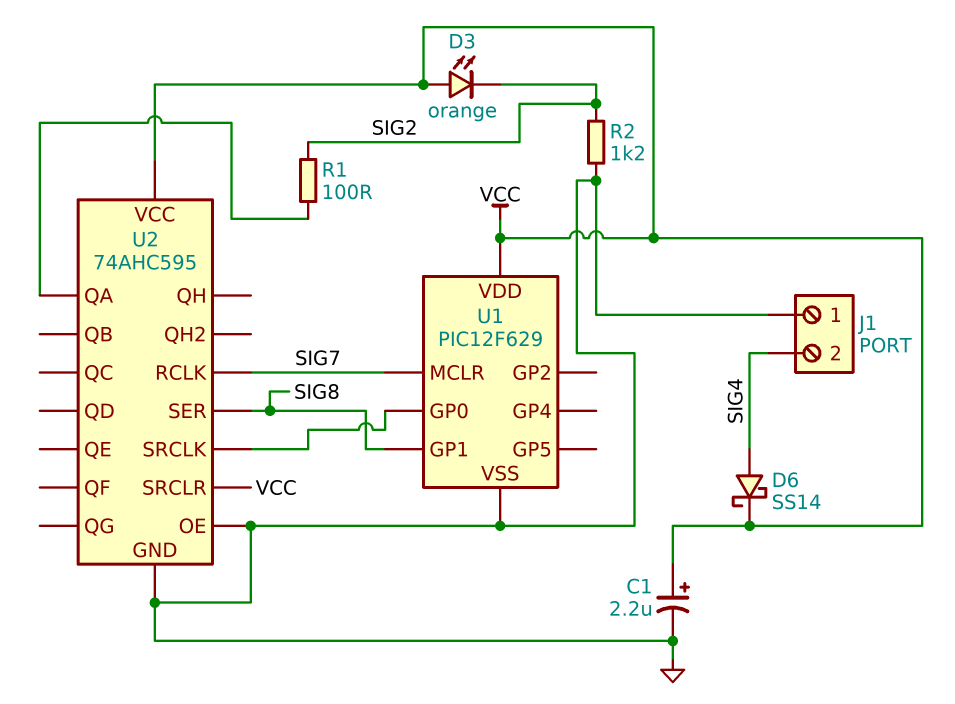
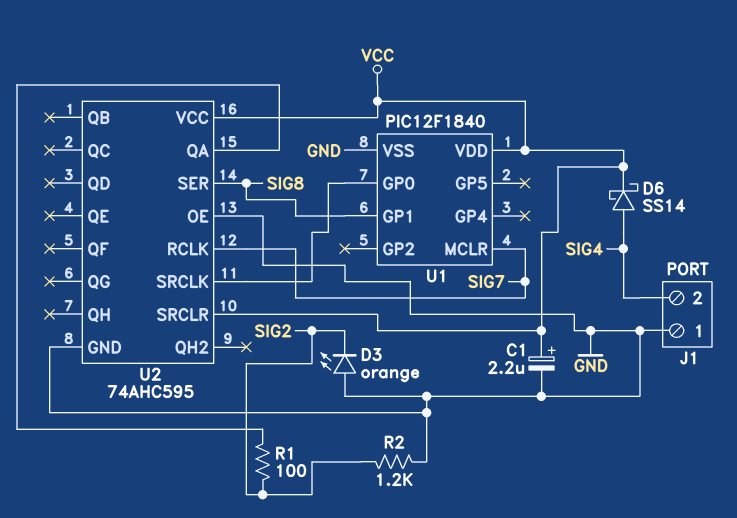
D3: LED orange (A VCC, K SIG2) -> LED orange (A GND, K SIG2)
U1: PIC12F629 -> PIC12F1840

